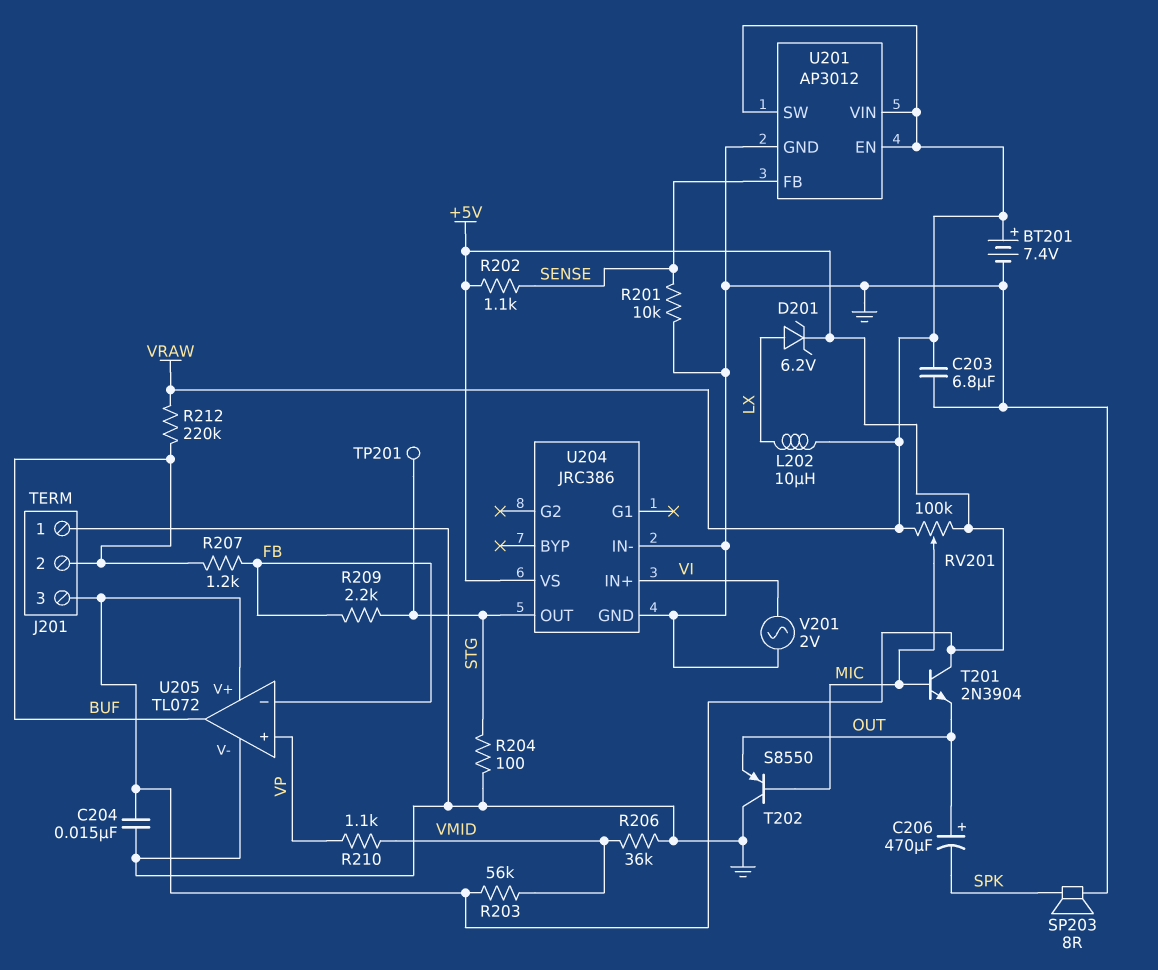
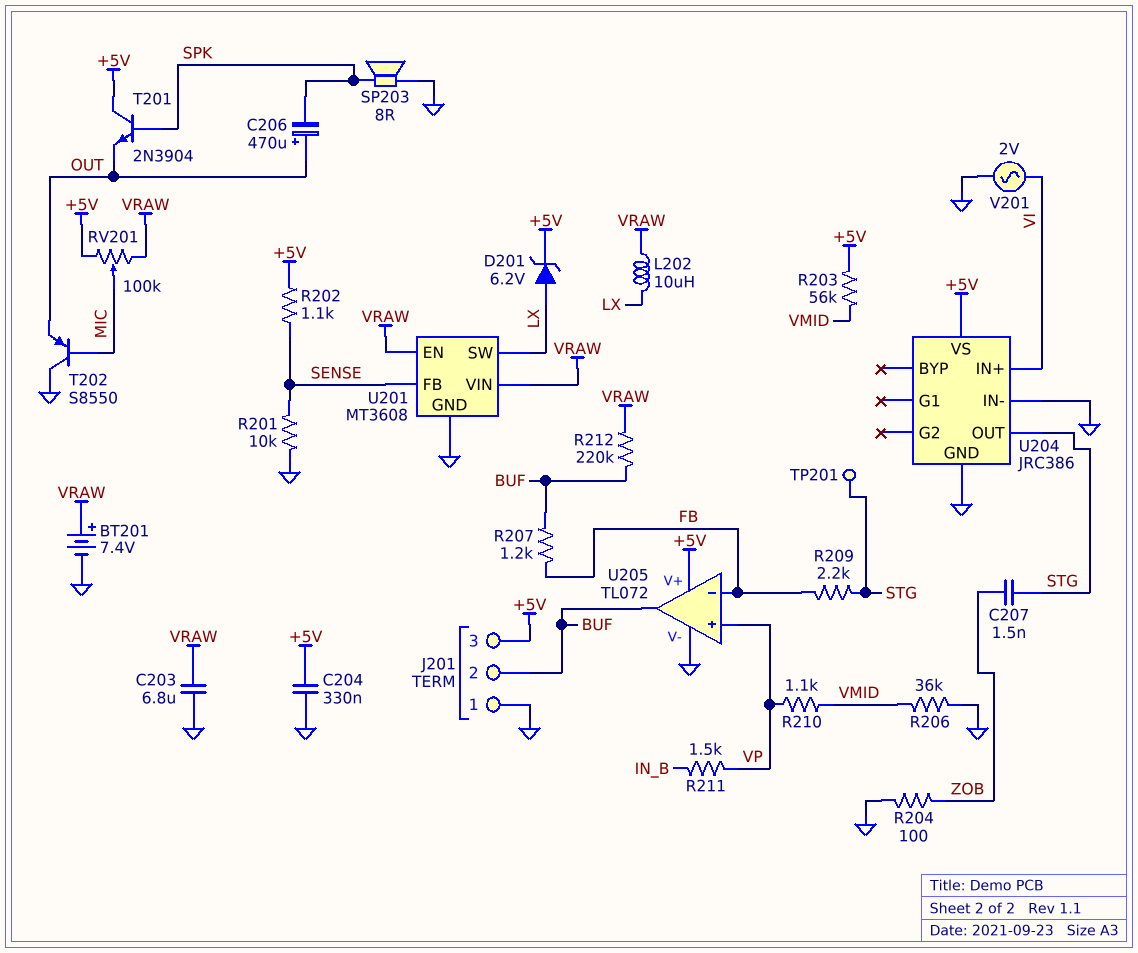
C204: 15nF (+5V, GND) -> 330nF (+5V, GND)
C207: none -> 1.5nF (STG, ZOB)
R204: 100 (GND, STG) -> 100 (GND, ZOB)
R211: none -> 1.5k (IN_B, VP)
T201: NPN 2N3904 (B MIC, C +5V, E OUT) -> NPN 2N3904 (B SPK, C +5V, E OUT)
U201: AP3012 -> MT3608
U201 pin SW: VRAW -> LX

